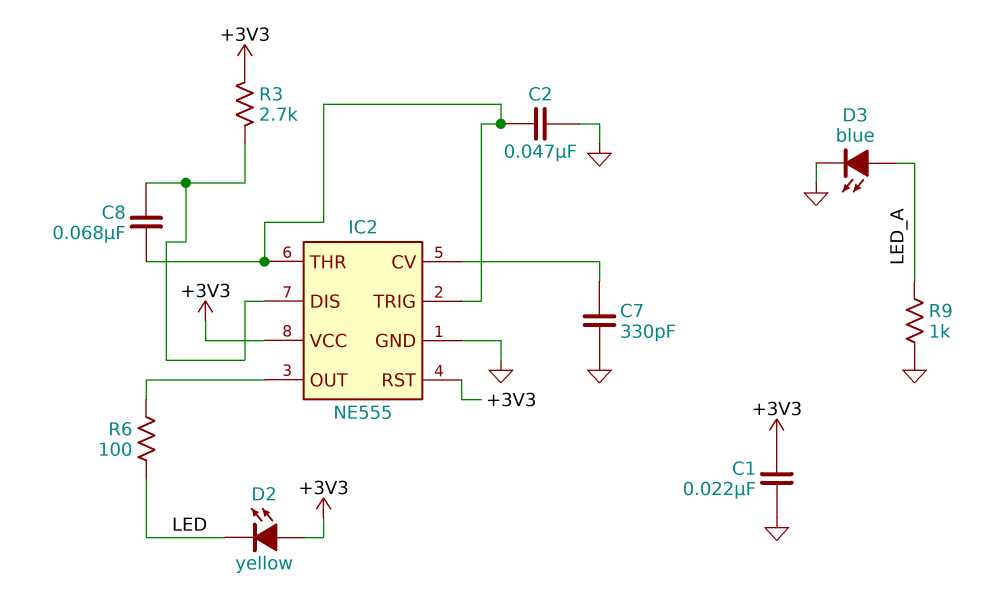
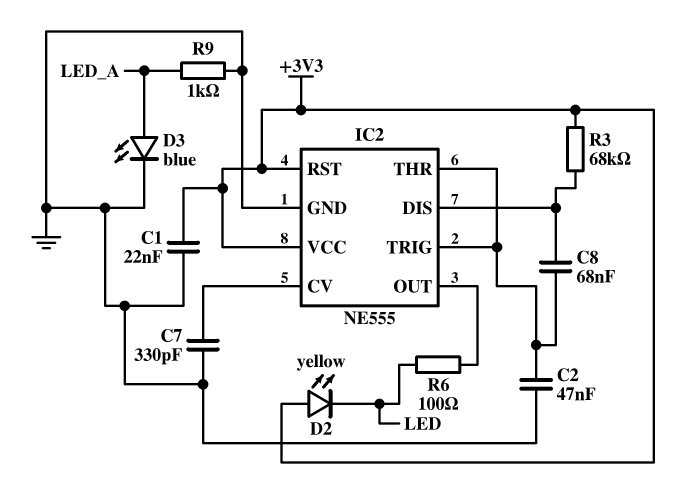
R3: 2.7k (+3V3, IC2/DIS) -> 68k (+3V3, IC2/DIS)

